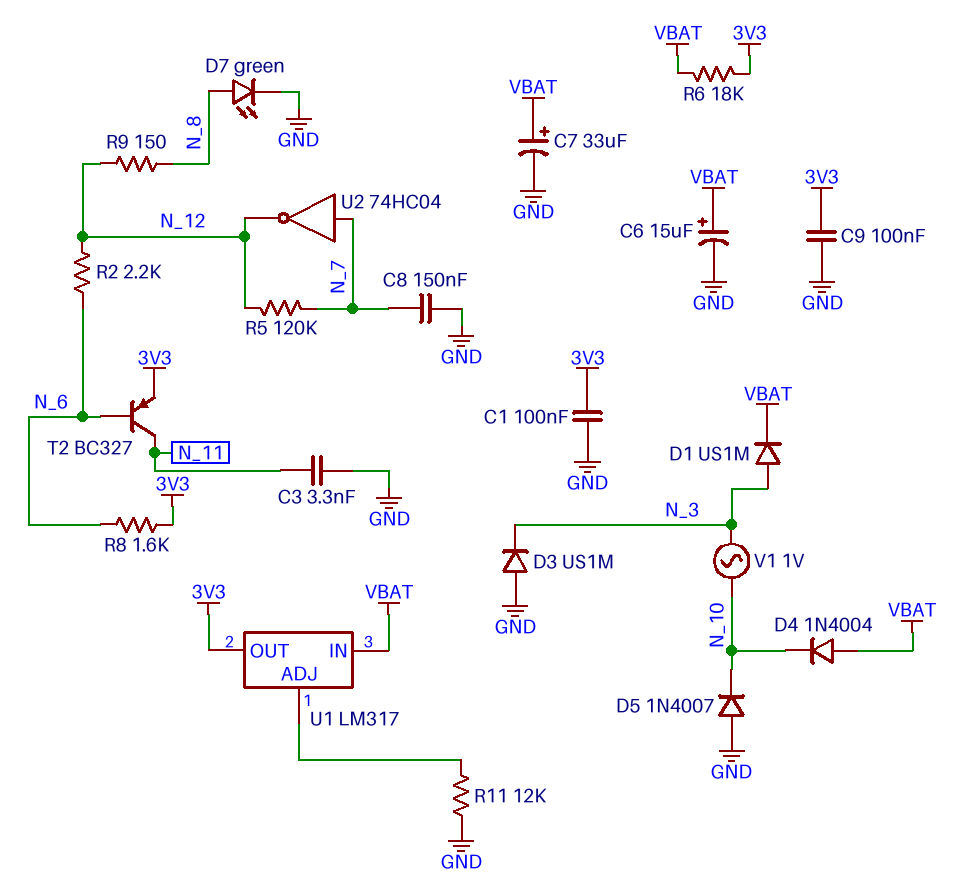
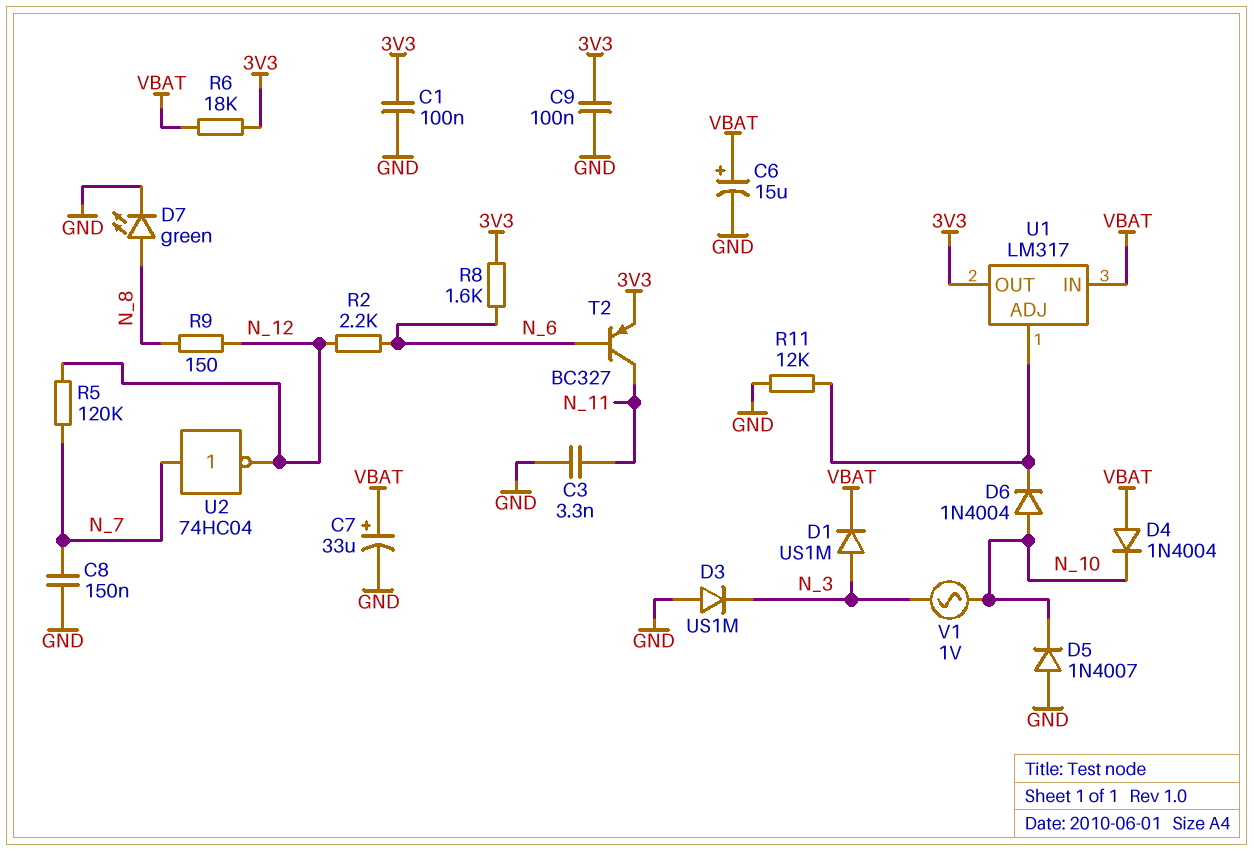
D6: none -> diode 1N4004 (A N_10, K U1/ADJ)

